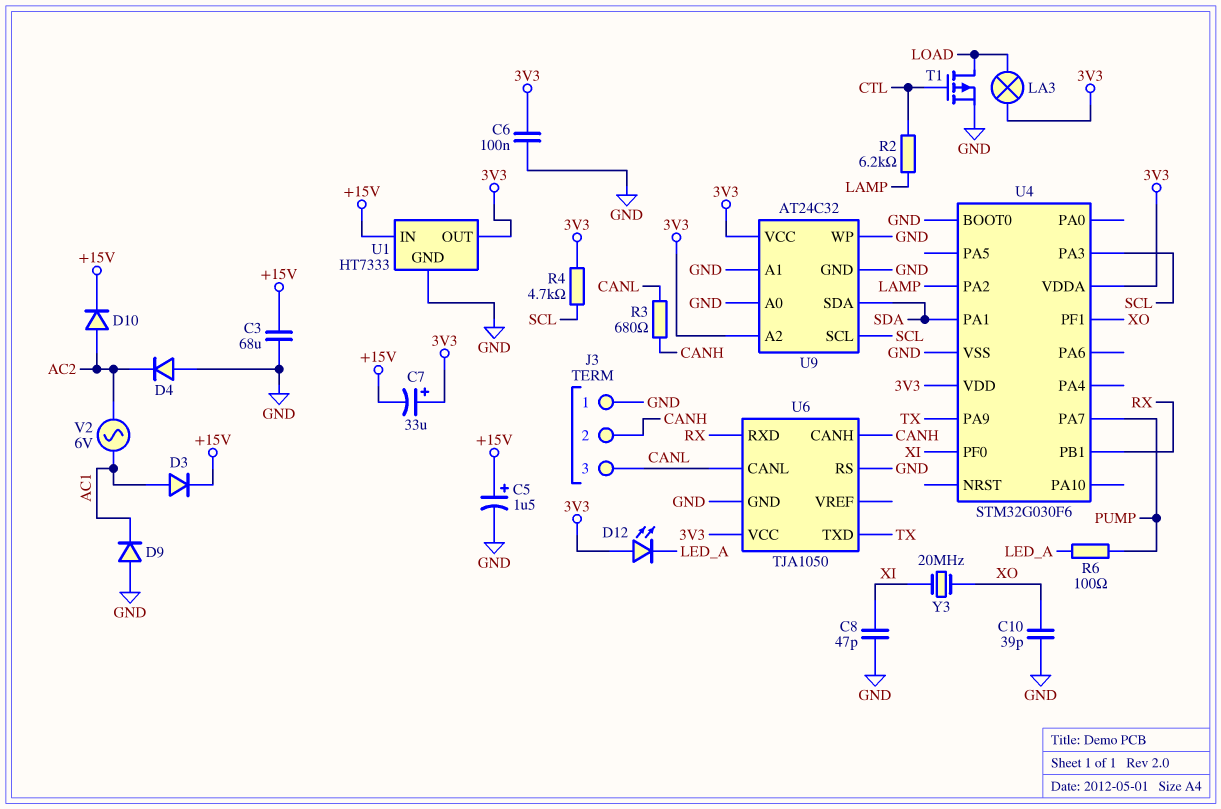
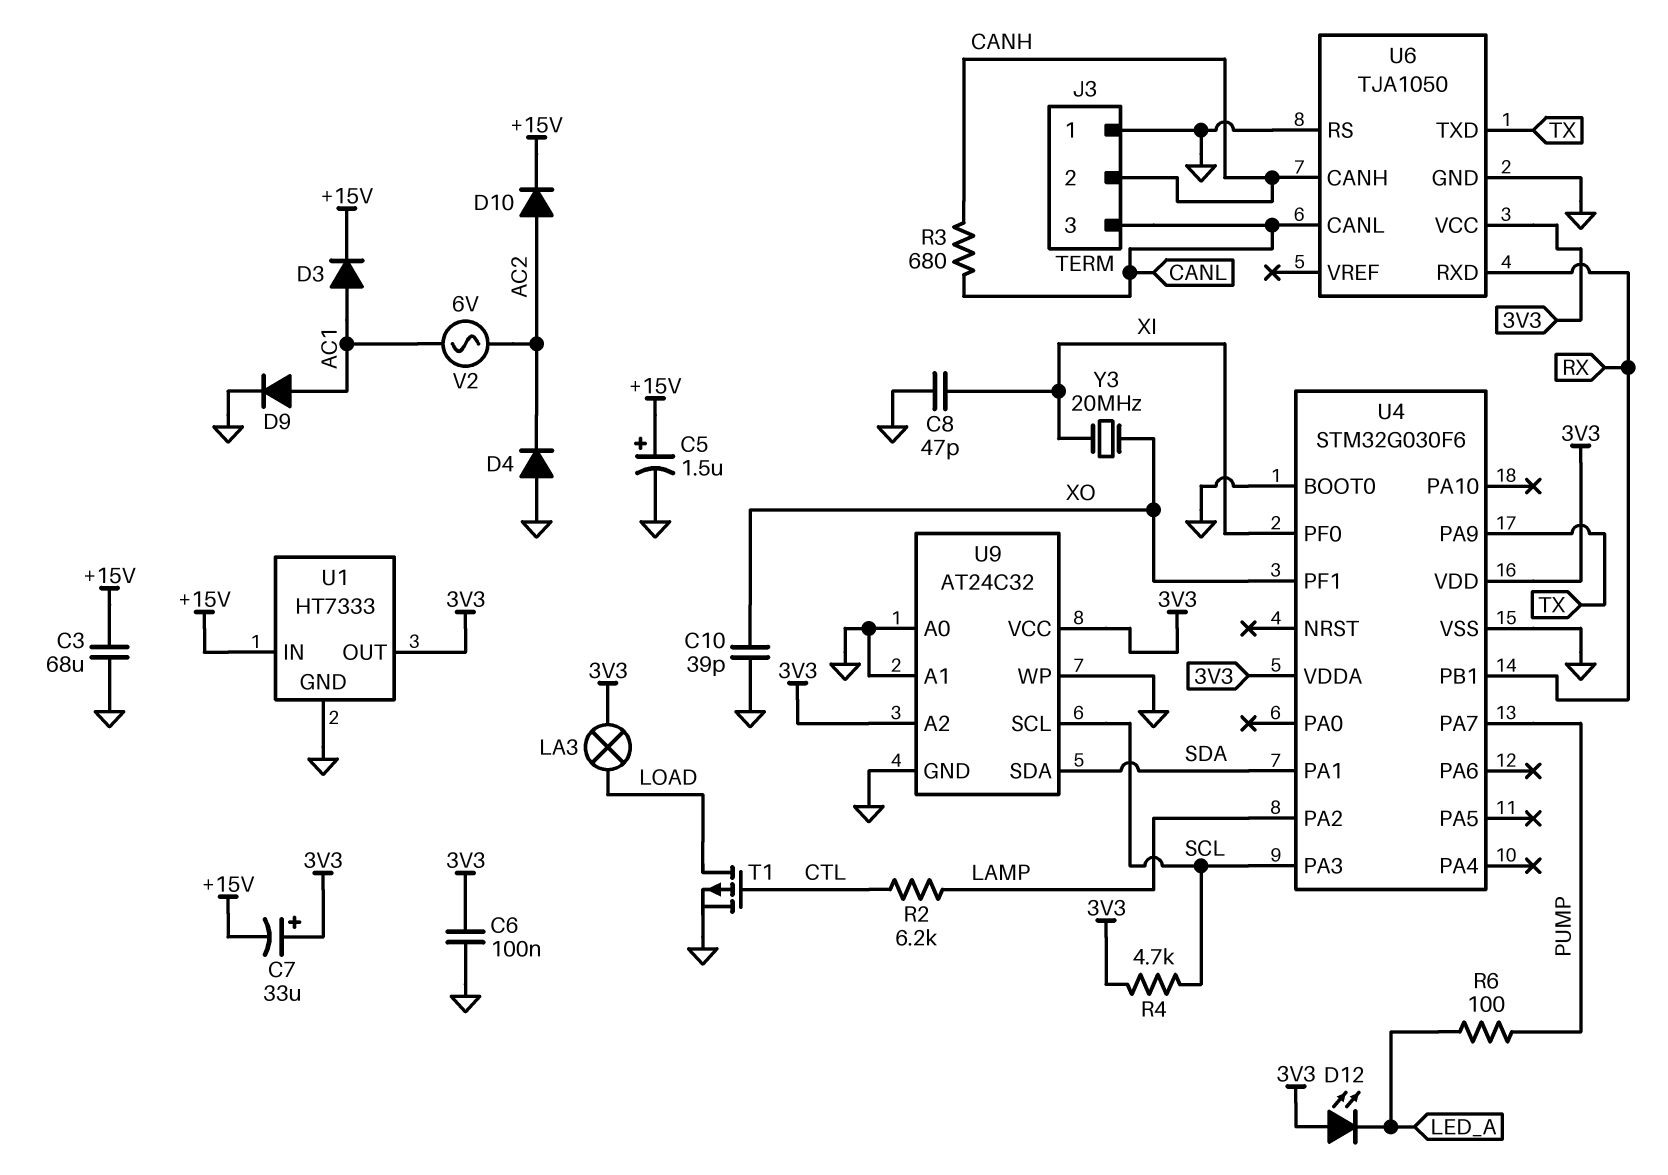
D9: diode (A GND, K AC1) -> diode (A AC1, K GND)

